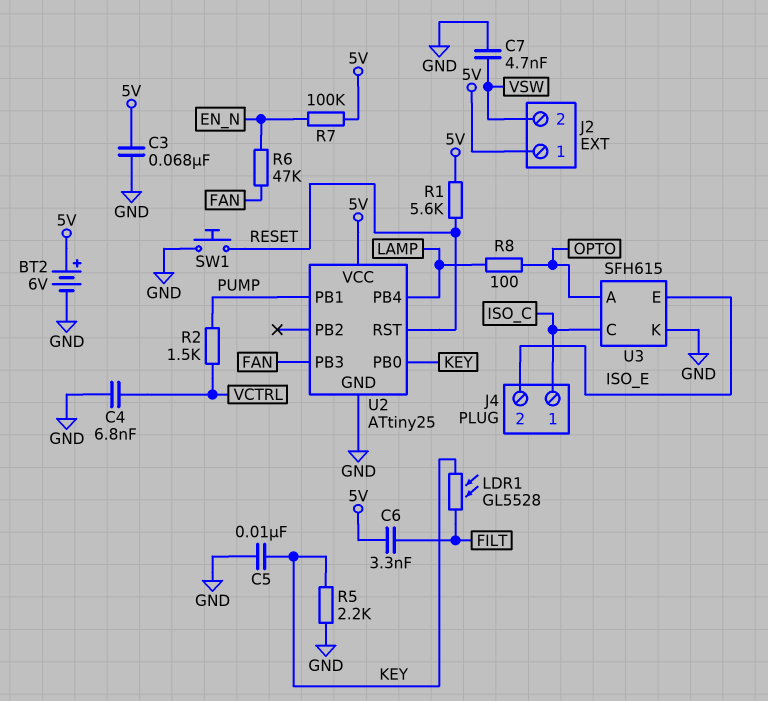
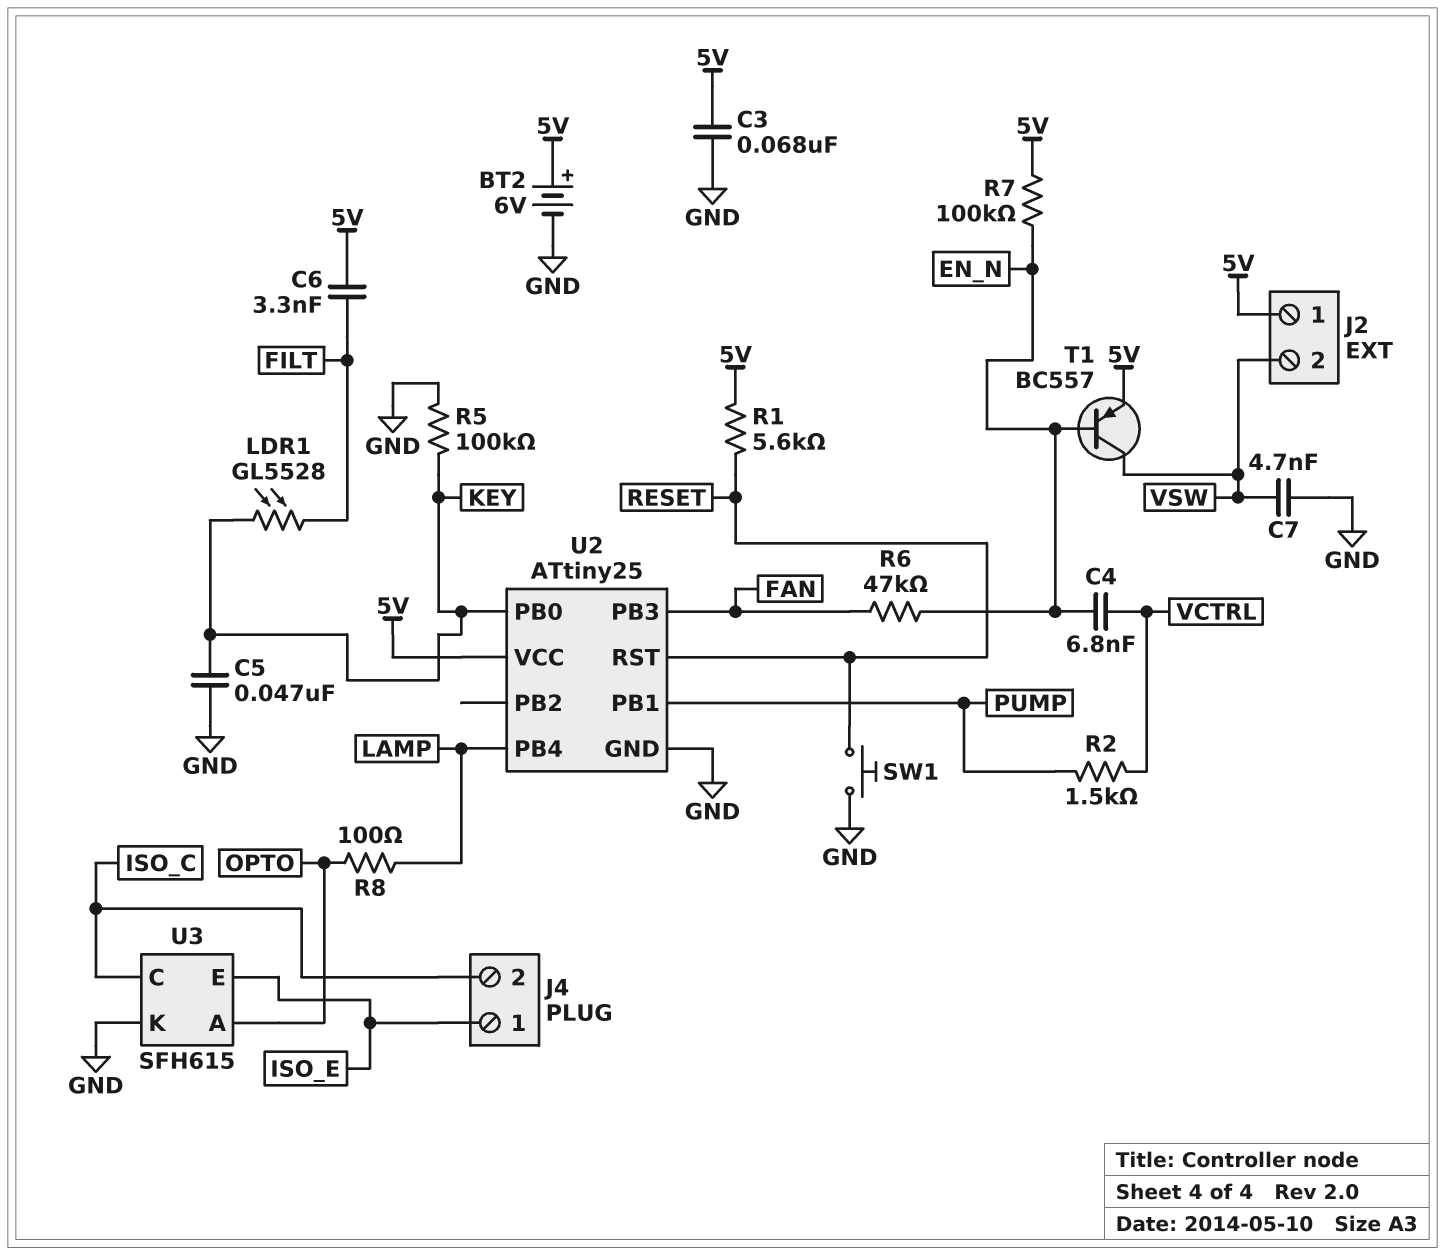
C4: 6.8nF (GND, VCTRL) -> 6.8nF (EN_N, VCTRL)
C5: 10nF (GND, KEY) -> 47nF (GND, KEY)
J4 pin 1: ISO_C -> ISO_E
J4 pin 2: ISO_E -> ISO_C
R5: 2.2k (GND, KEY) -> 100k (GND, KEY)
T1: none -> PNP BC557 (B EN_N, C VSW, E 5V)

